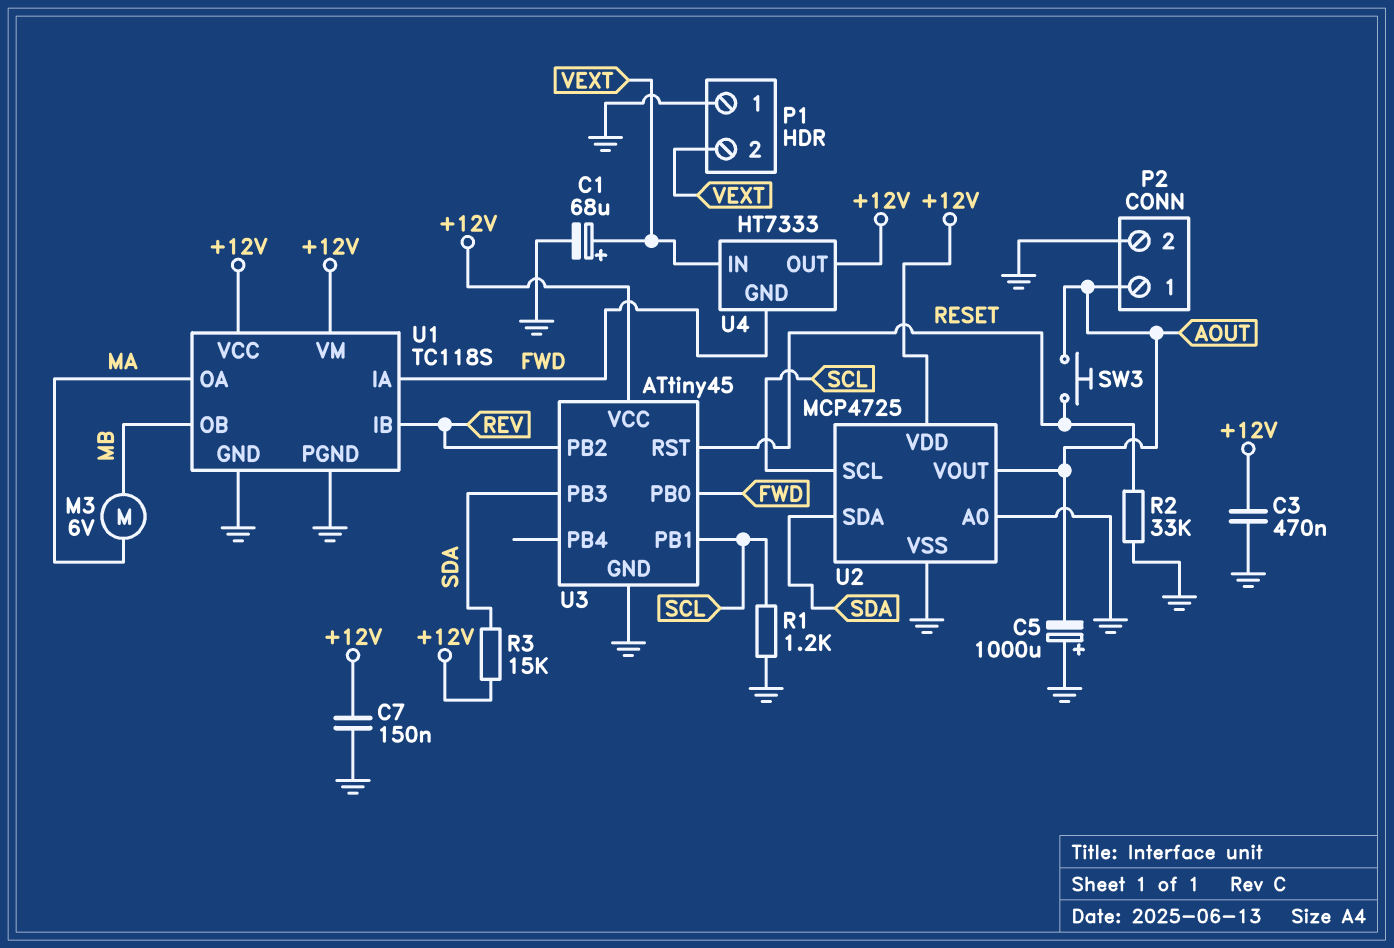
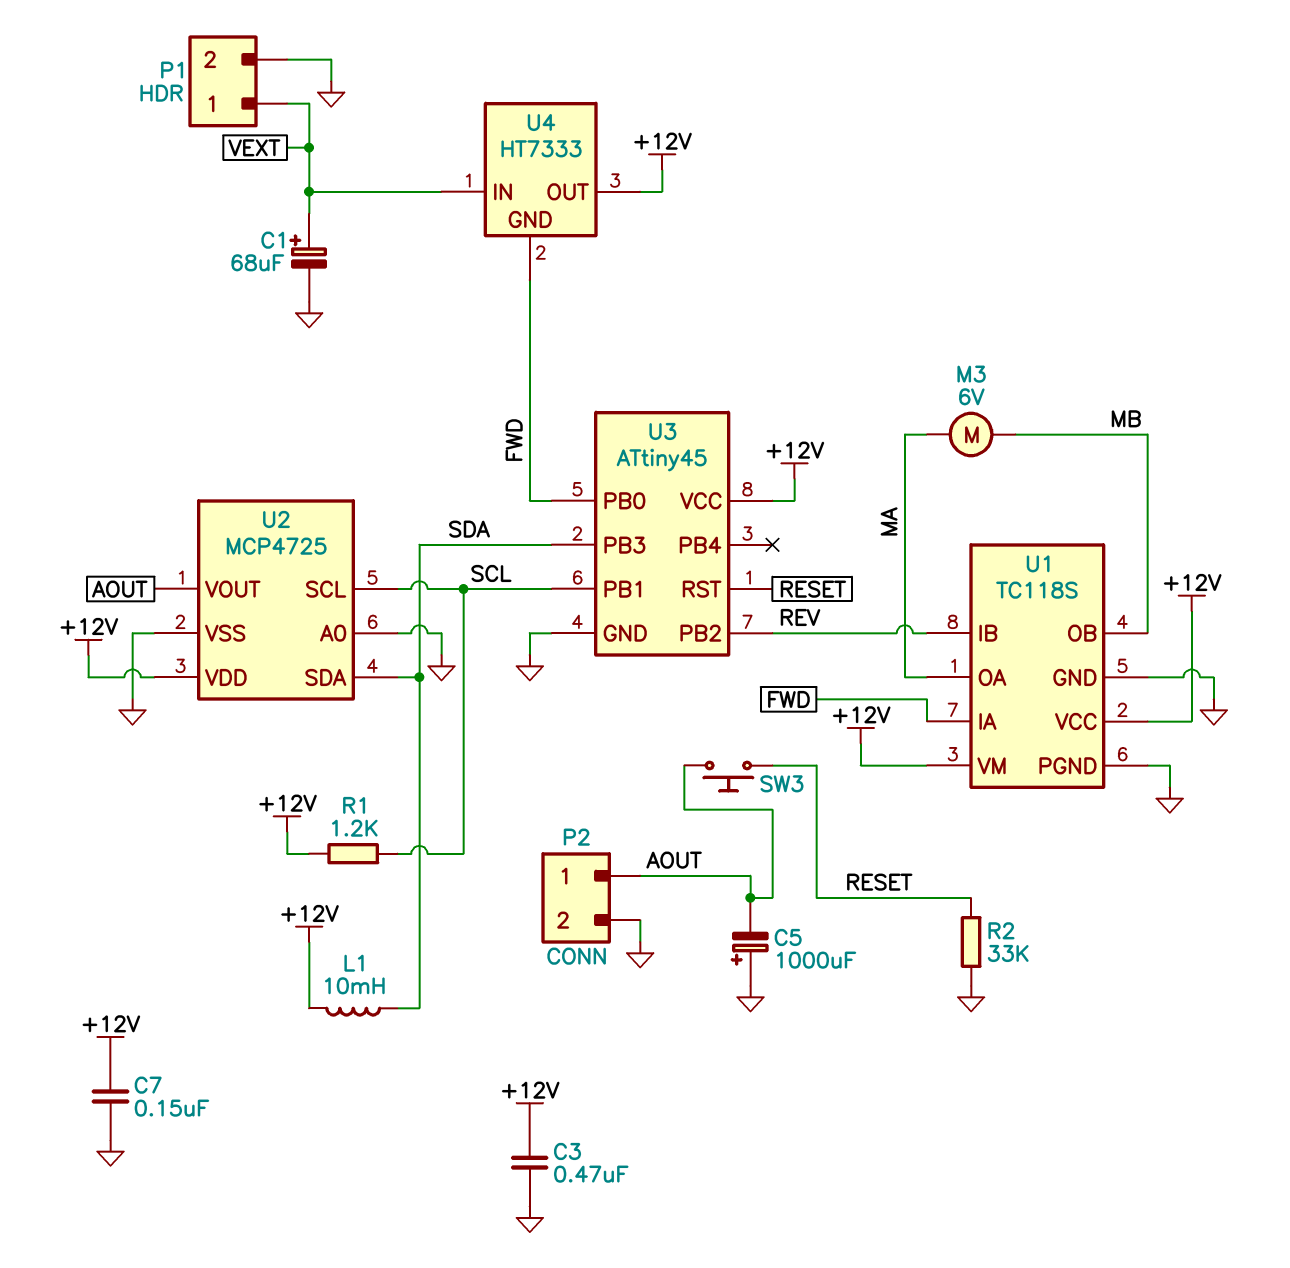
L1: none -> 10mH (+12V, SDA)
P1 pin 1: GND -> VEXT
P1 pin 2: VEXT -> GND
R1: 1.2k (GND, SCL) -> 1.2k (+12V, SCL)
R3: 15k (+12V, SDA) -> none

